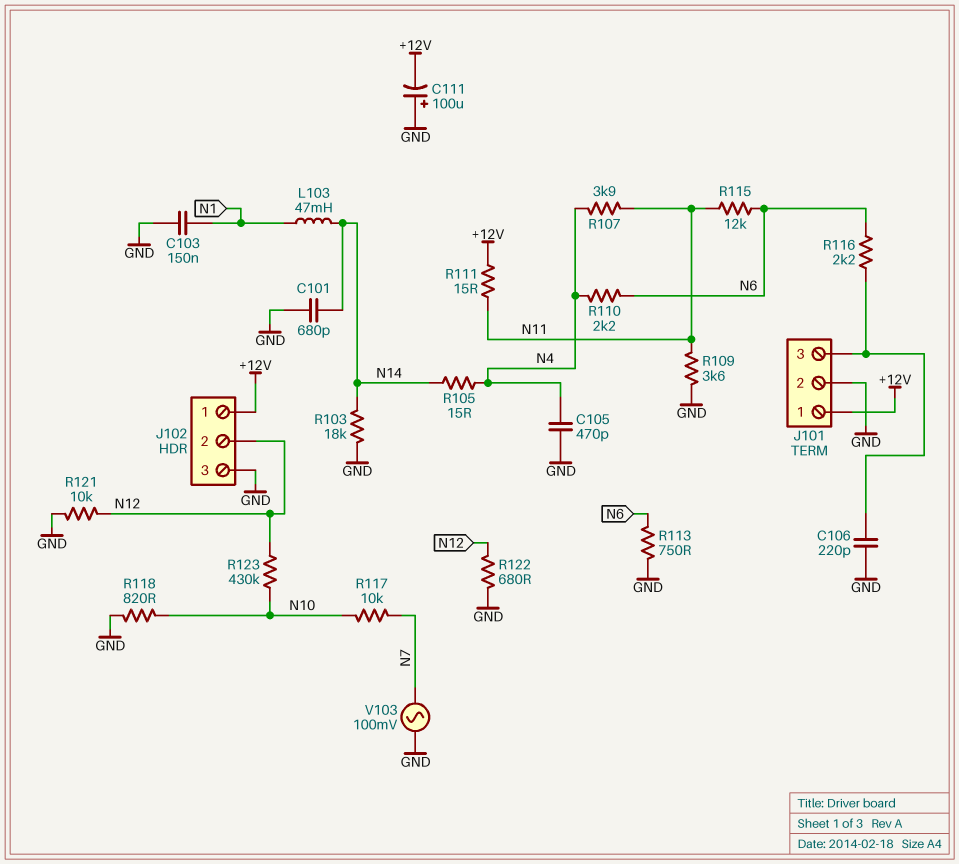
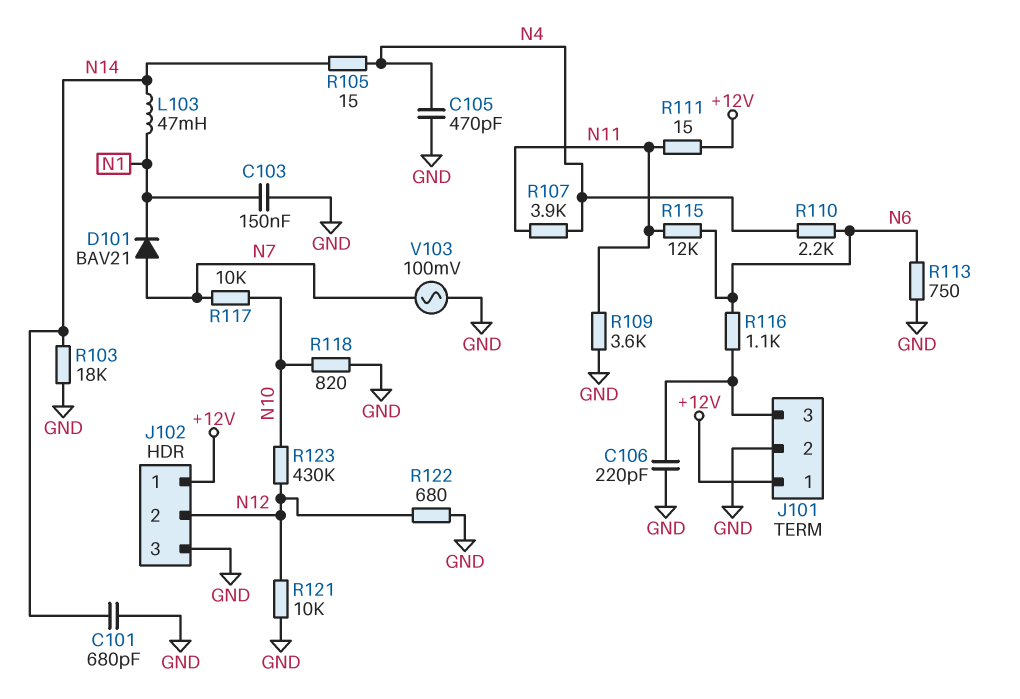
C111: 100uF (plus GND, minus +12V) -> none
D101: none -> diode BAV21 (A N7, K N1)
R116: 2.2k (J101/3, N6) -> 1.1k (J101/3, N6)

